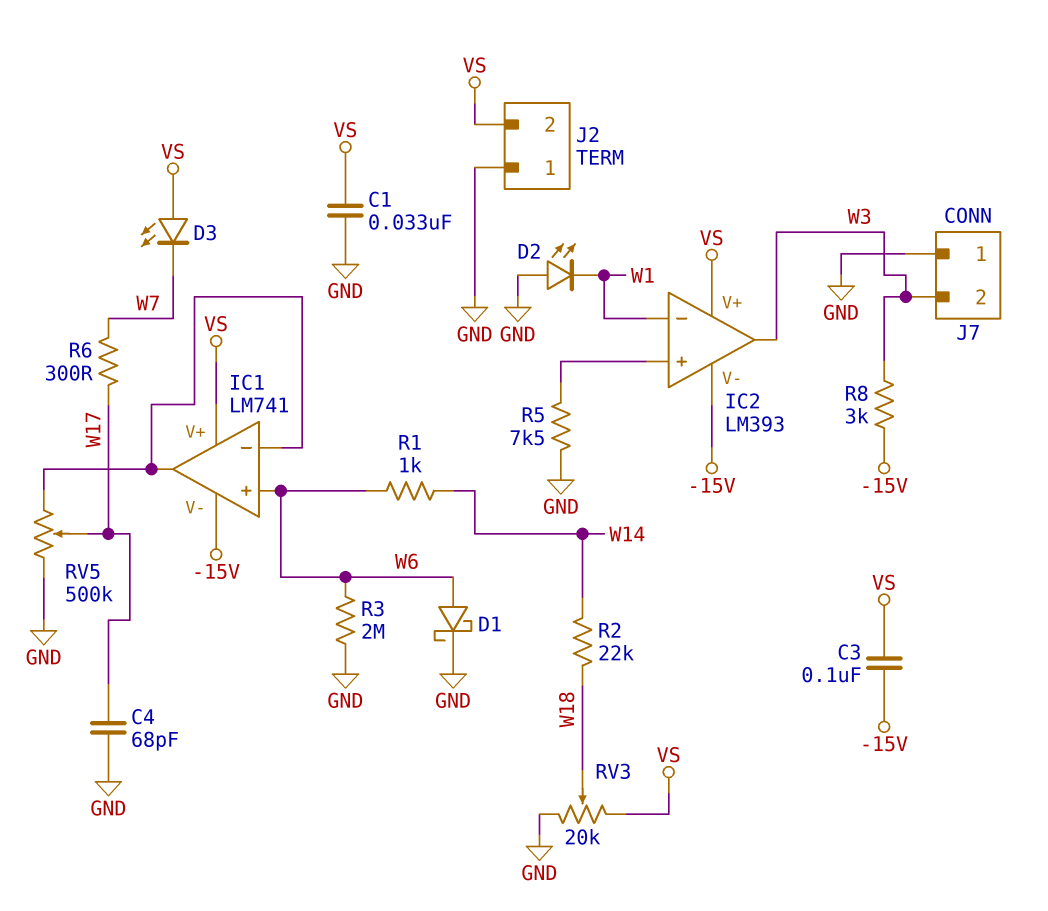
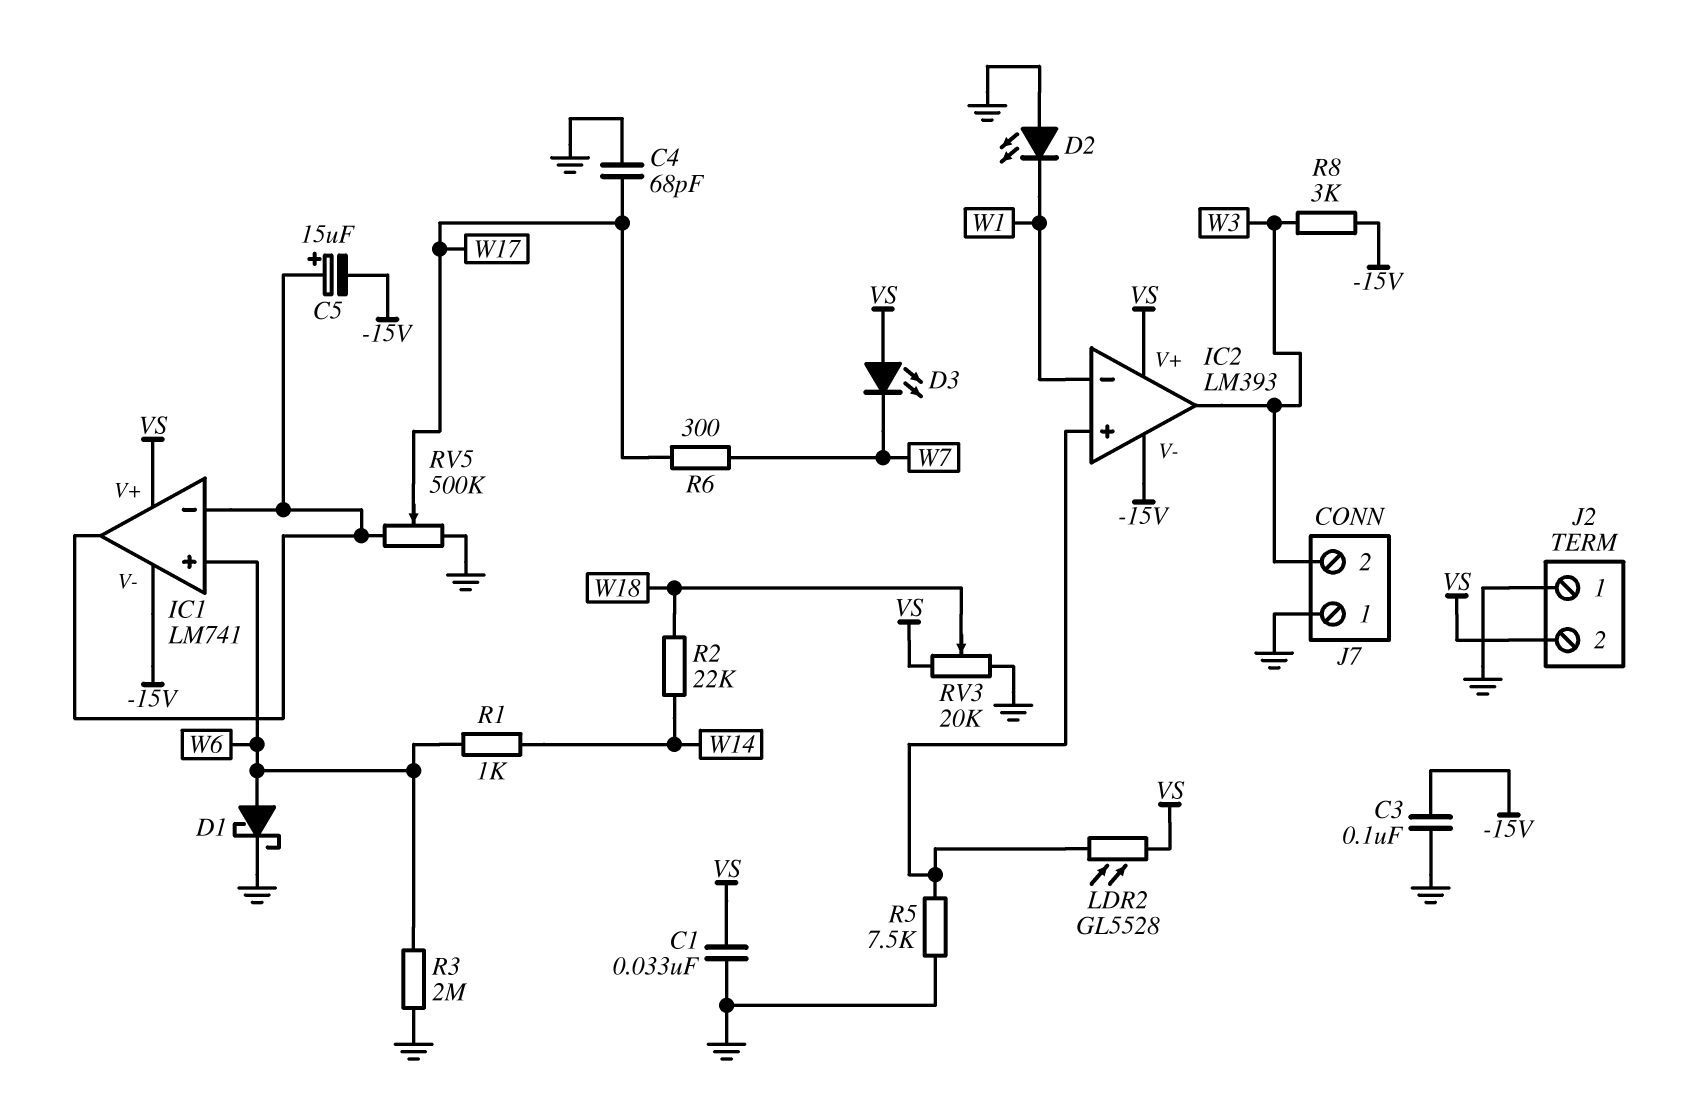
C3: 100nF (-15V, VS) -> 100nF (-15V, GND)
C5: none -> 15uF (plus IC1/in-, minus -15V)
LDR2: none -> GL5528 (IC2/in+, VS)

